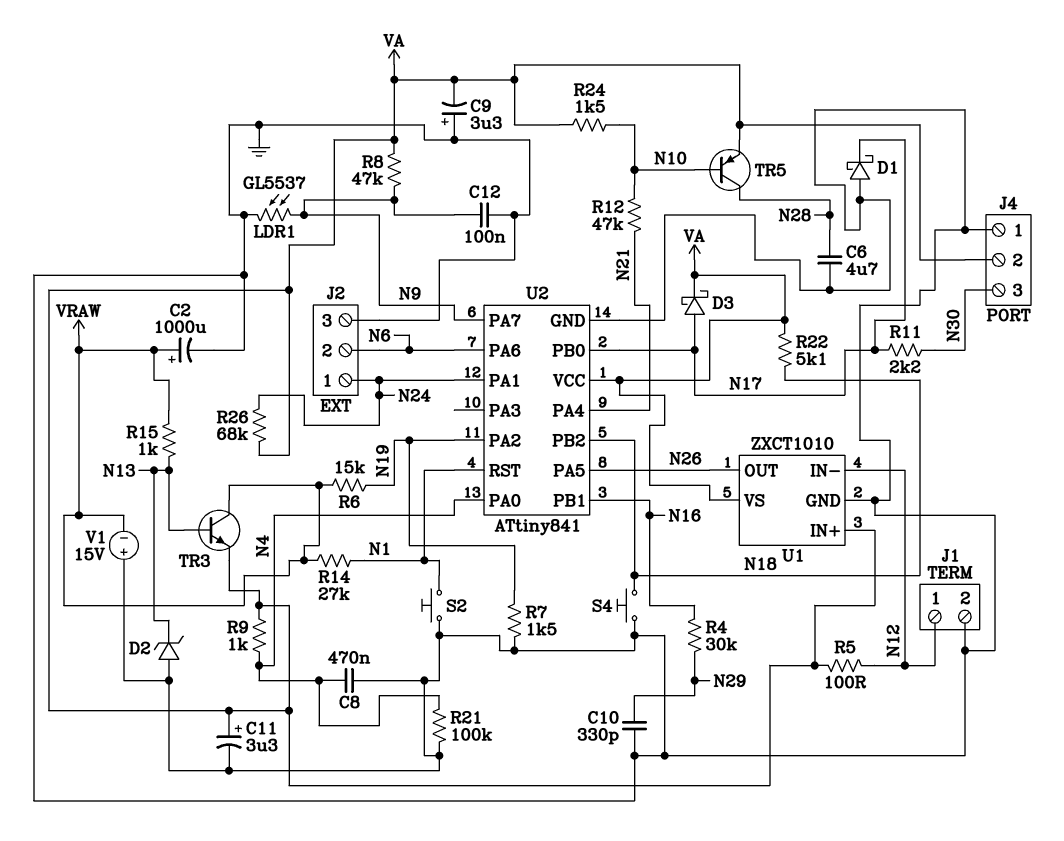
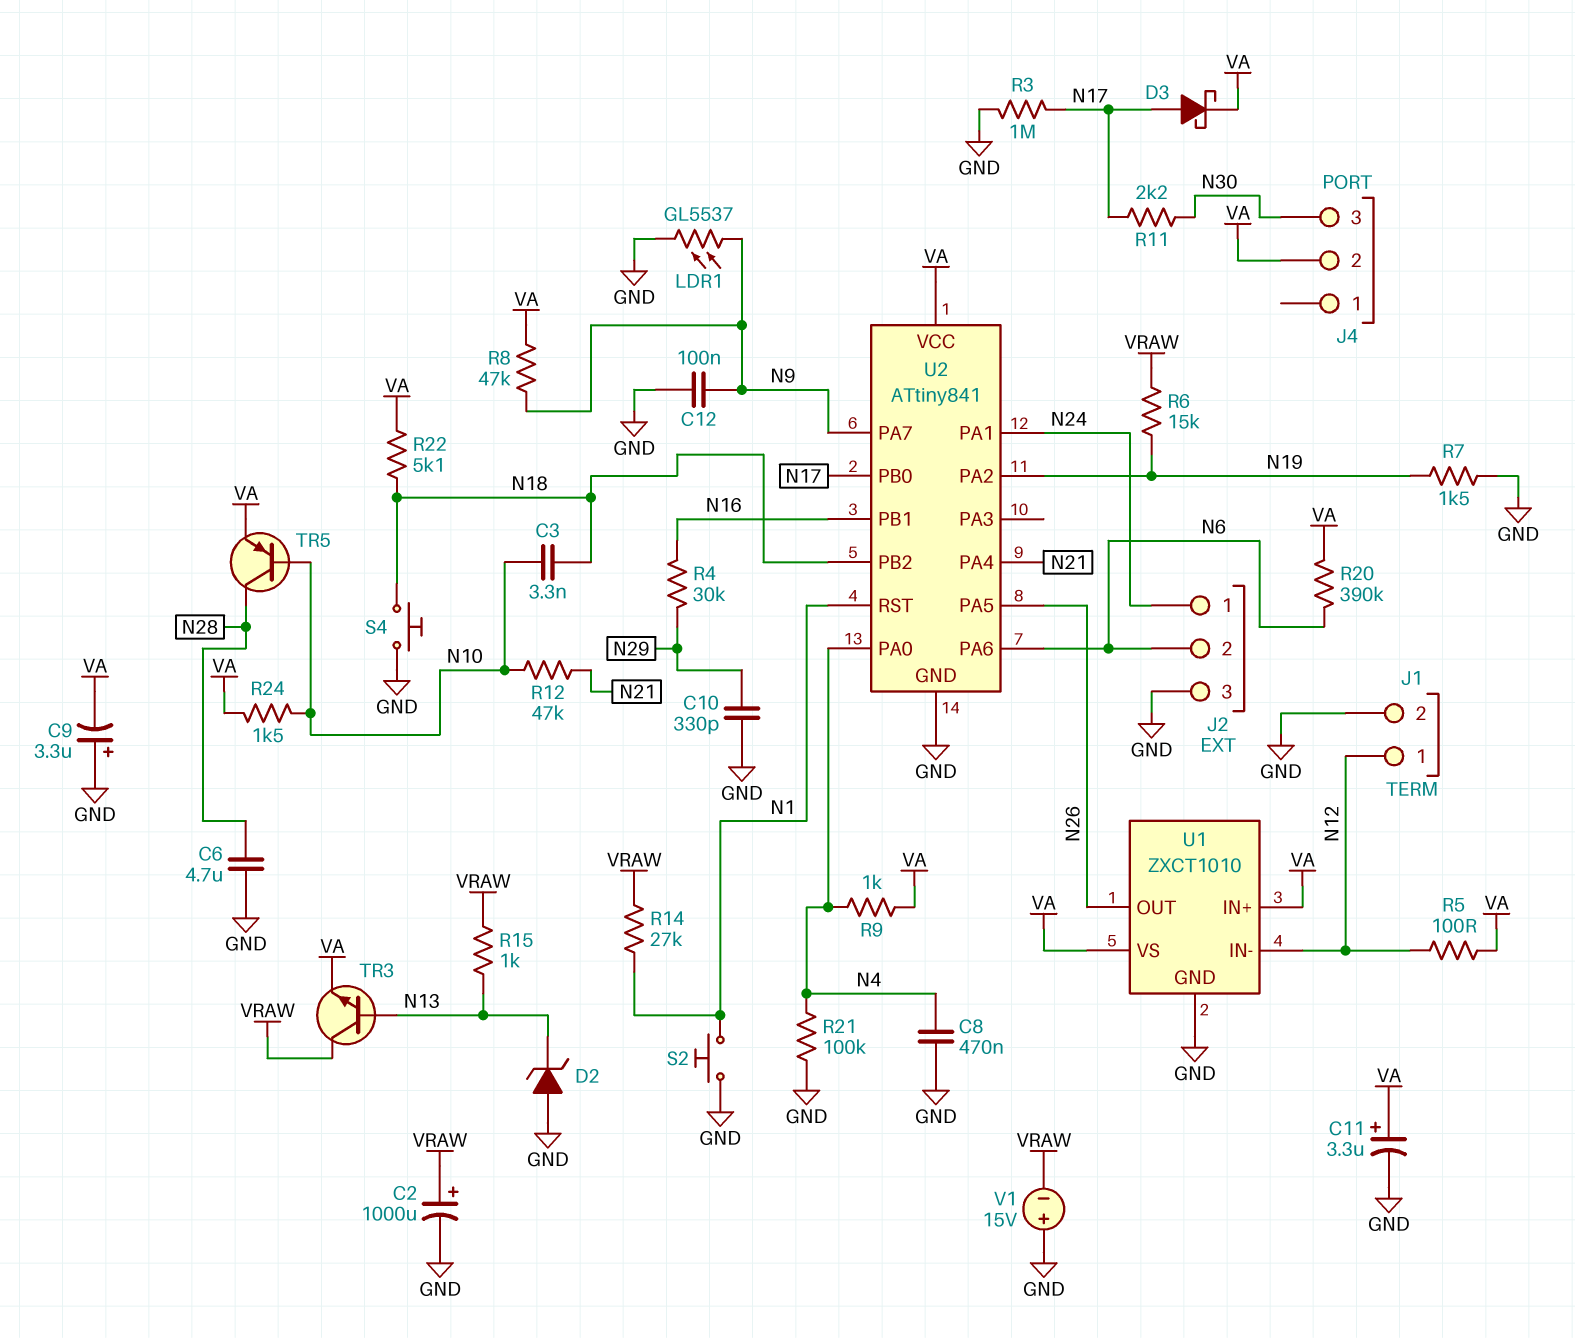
C3: none -> 3.3nF (N10, N18)
D1: schottky (A GND, K N17) -> none
J4 pin 1: GND -> none
R3: none -> 1M (GND, N17)
R20: none -> 390k (N6, VA)
R26: 68k (N24, VA) -> none

